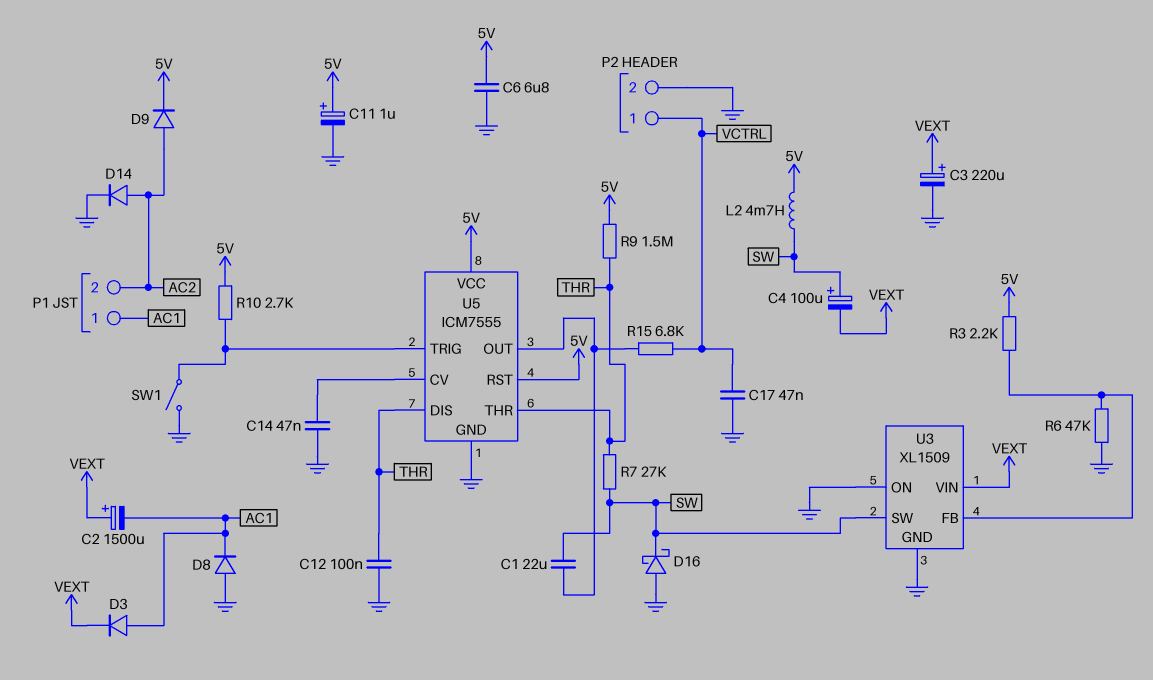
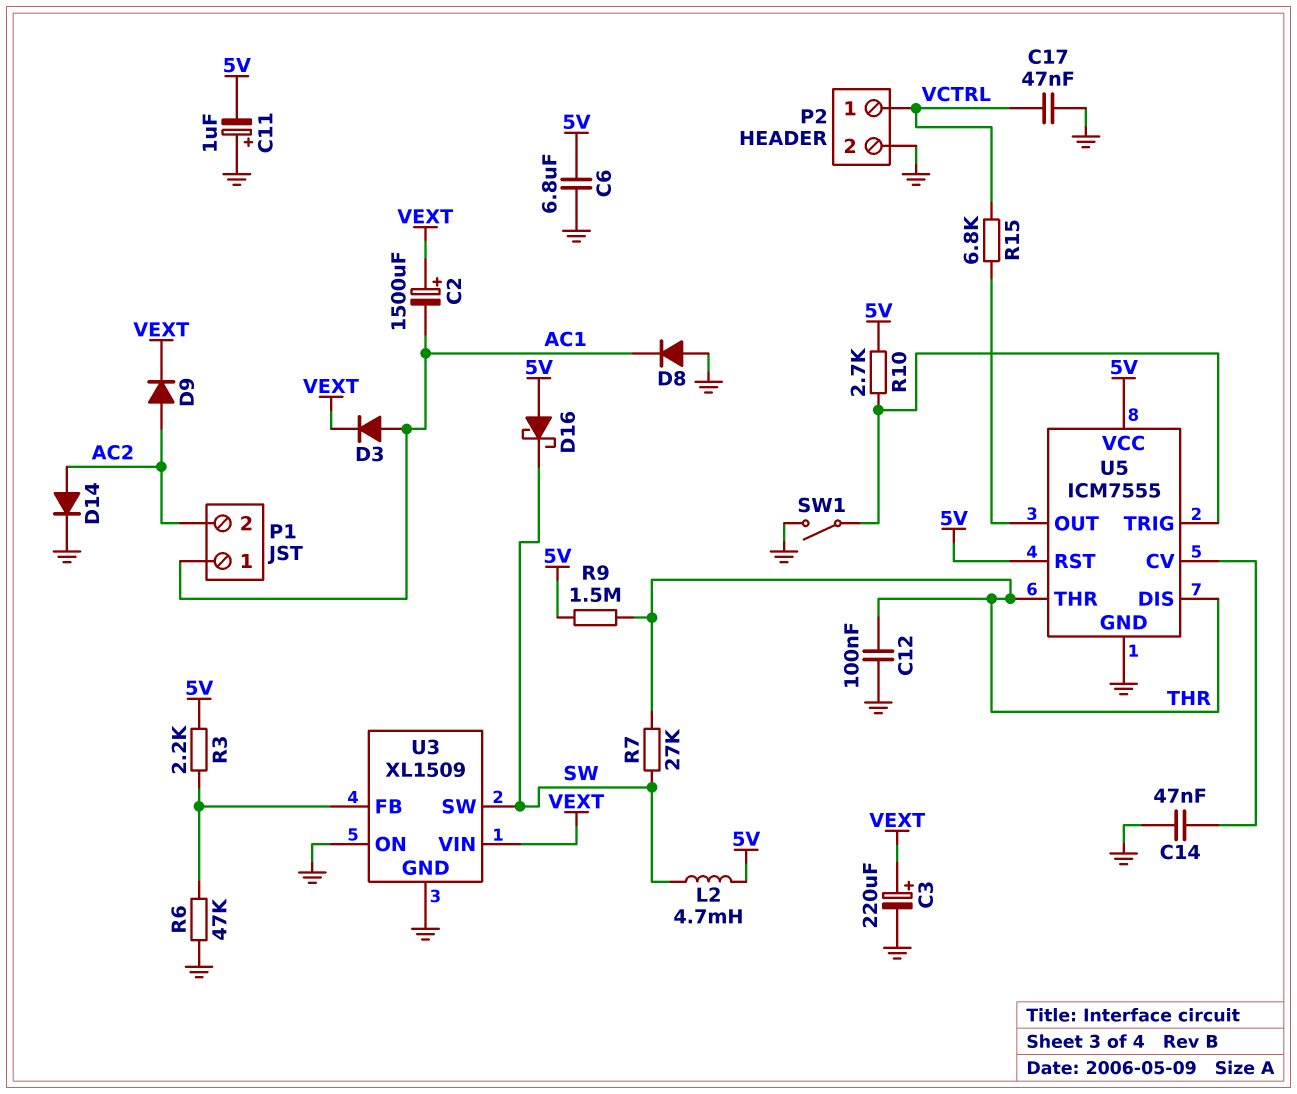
C1: 22uF (SW, U5/OUT) -> none
C4: 100uF (plus SW, minus VEXT) -> none
C11: 1uF (plus 5V, minus GND) -> 1uF (plus GND, minus 5V)
D9: diode (A AC2, K 5V) -> diode (A AC2, K VEXT)
D16: schottky (A GND, K SW) -> schottky (A 5V, K SW)

